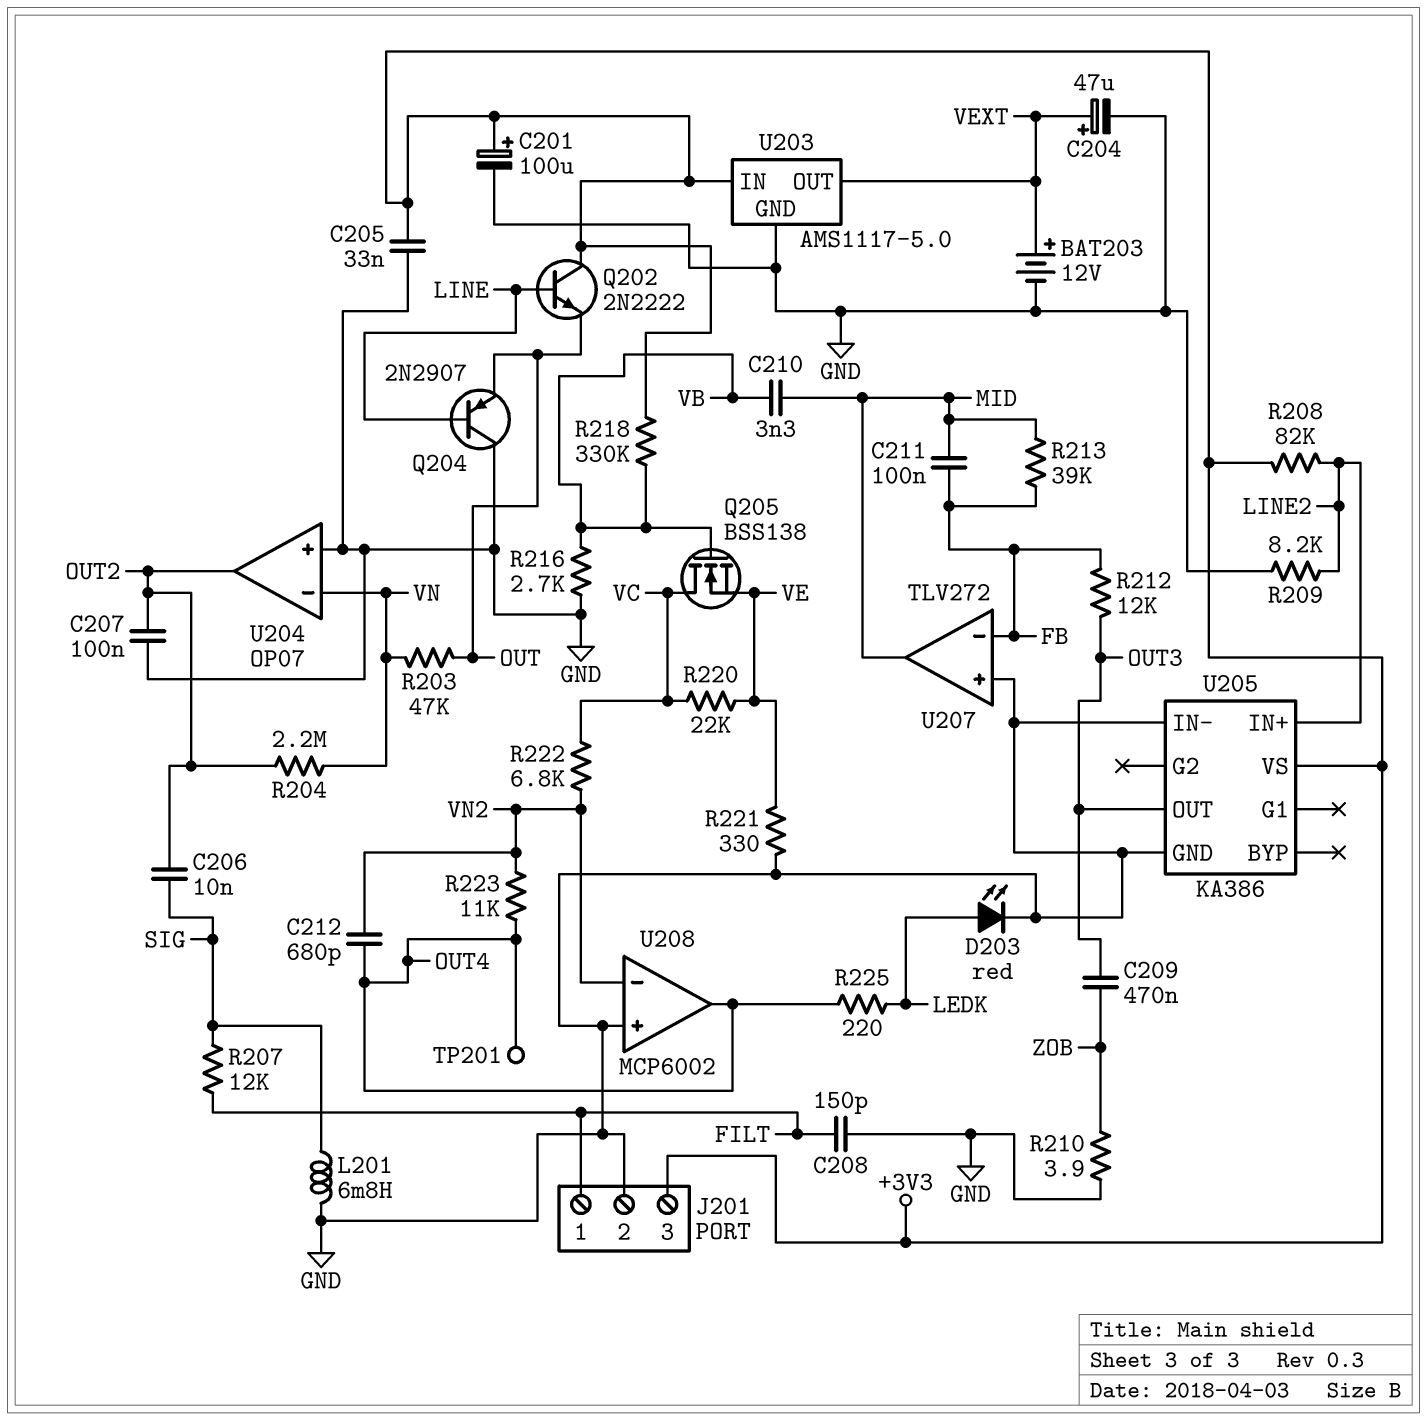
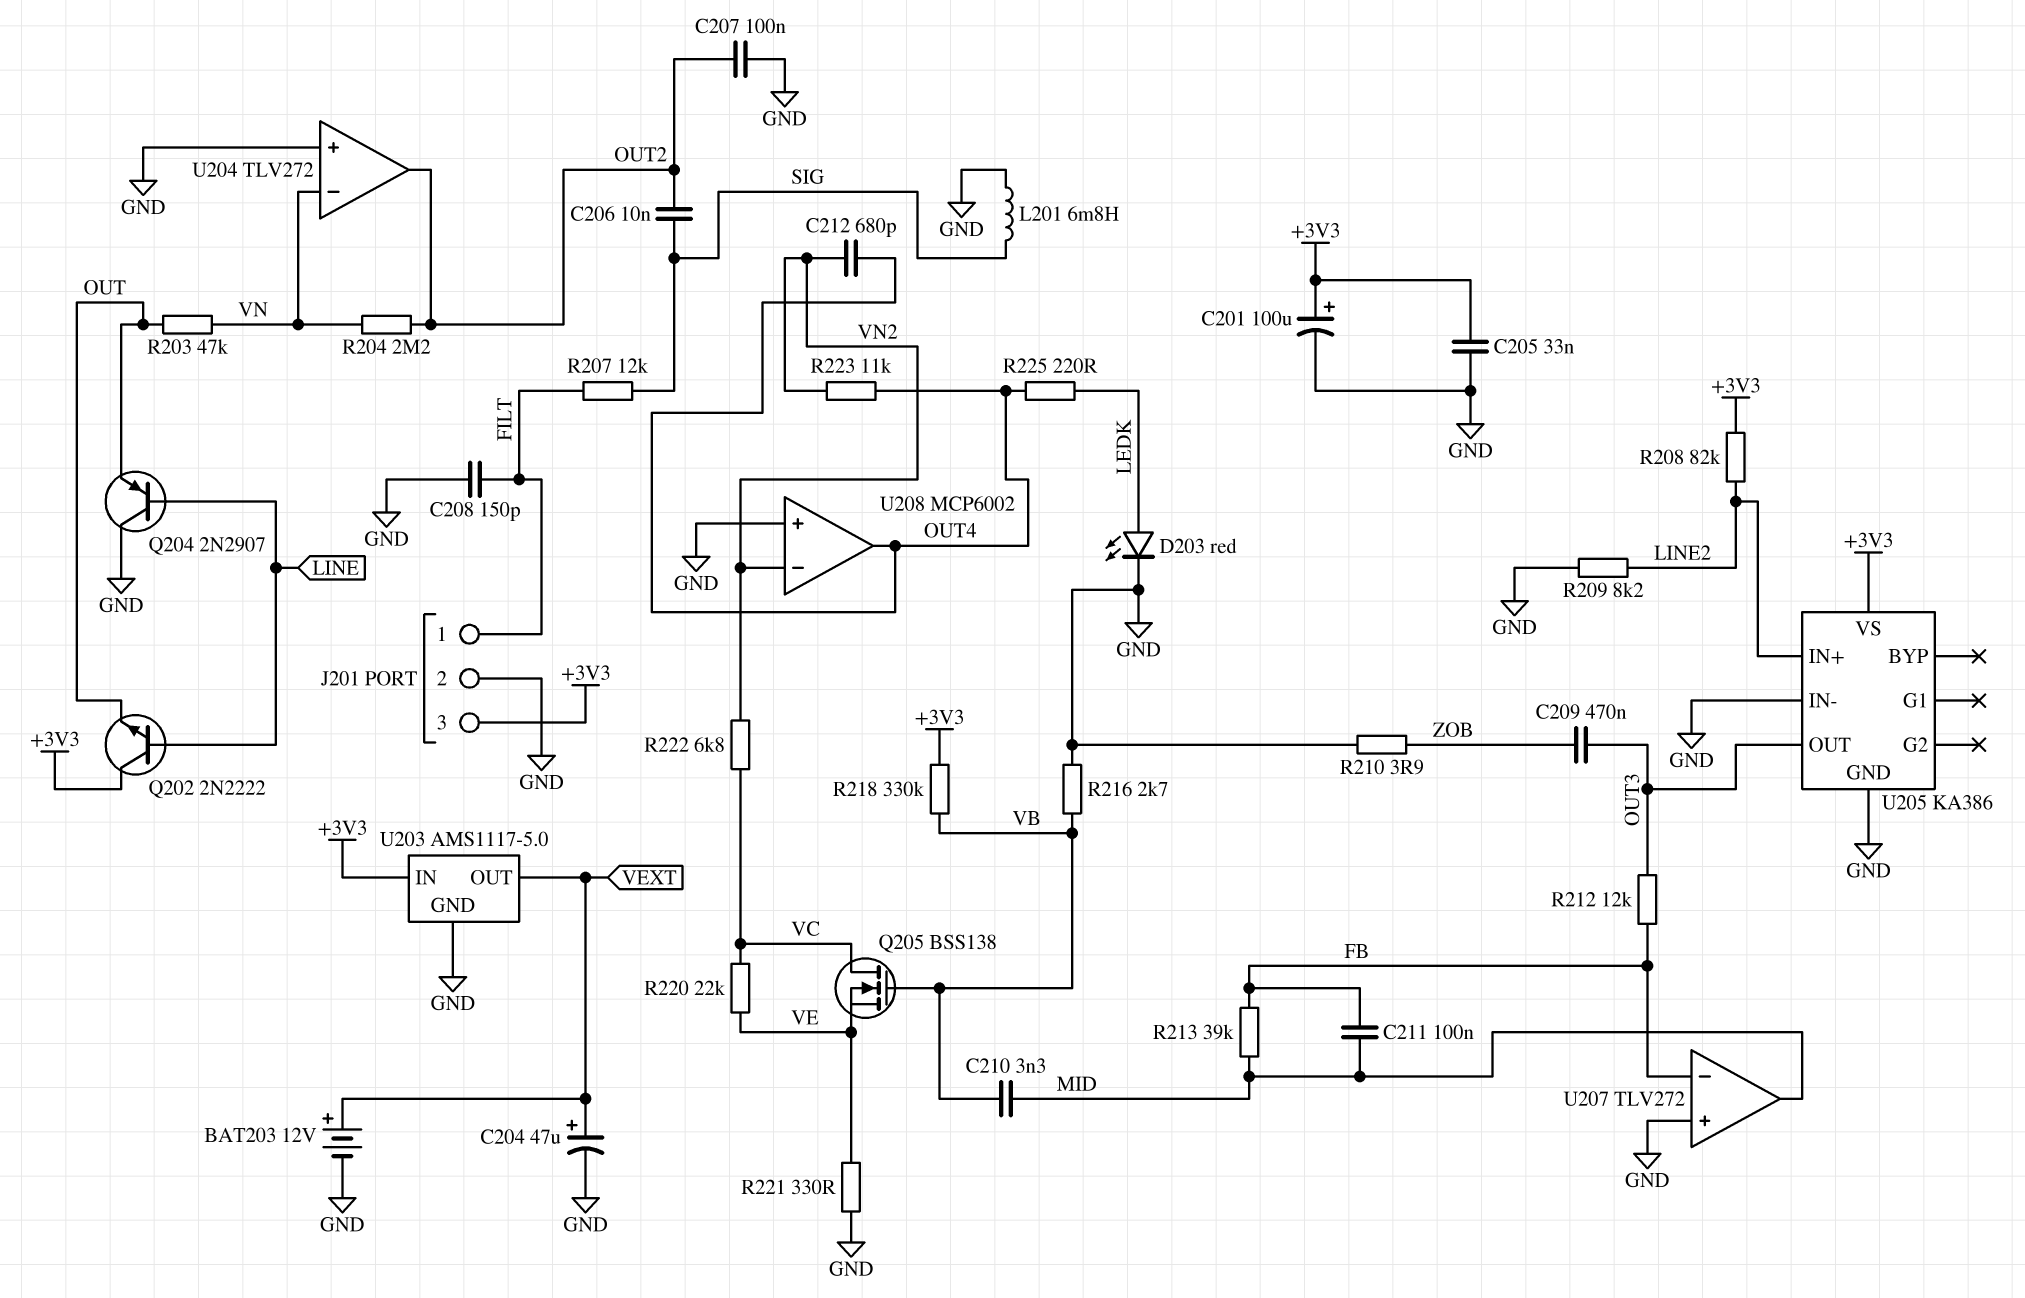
TP201: test point (OUT4) -> none
U204: OP07 -> TLV272

